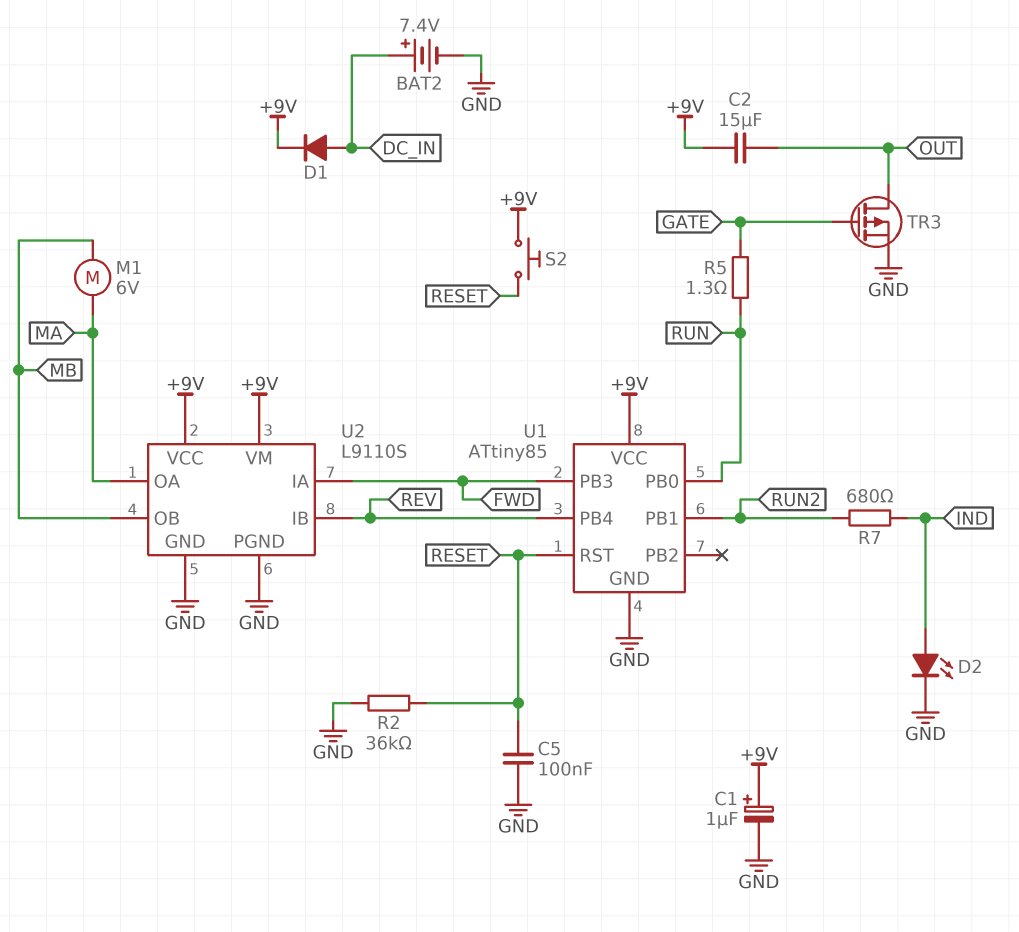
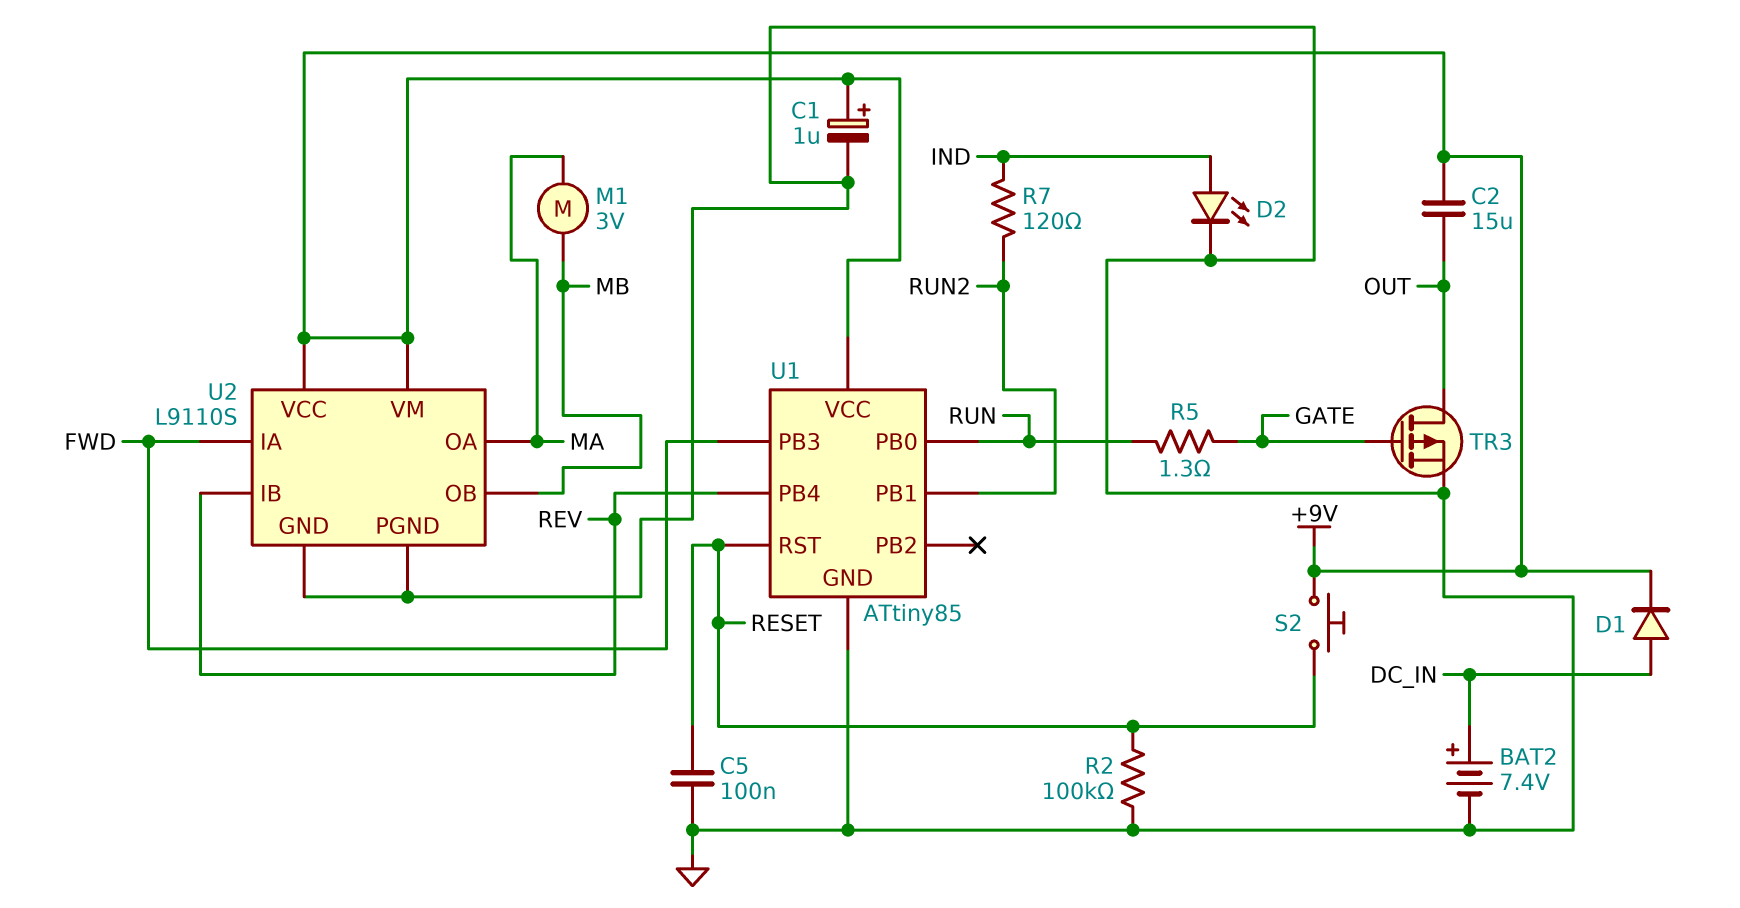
M1: motor 6V (MA, MB) -> motor 3V (MA, MB)
R2: 36k (GND, RESET) -> 100k (GND, RESET)
R7: 680 (IND, RUN2) -> 120 (IND, RUN2)

